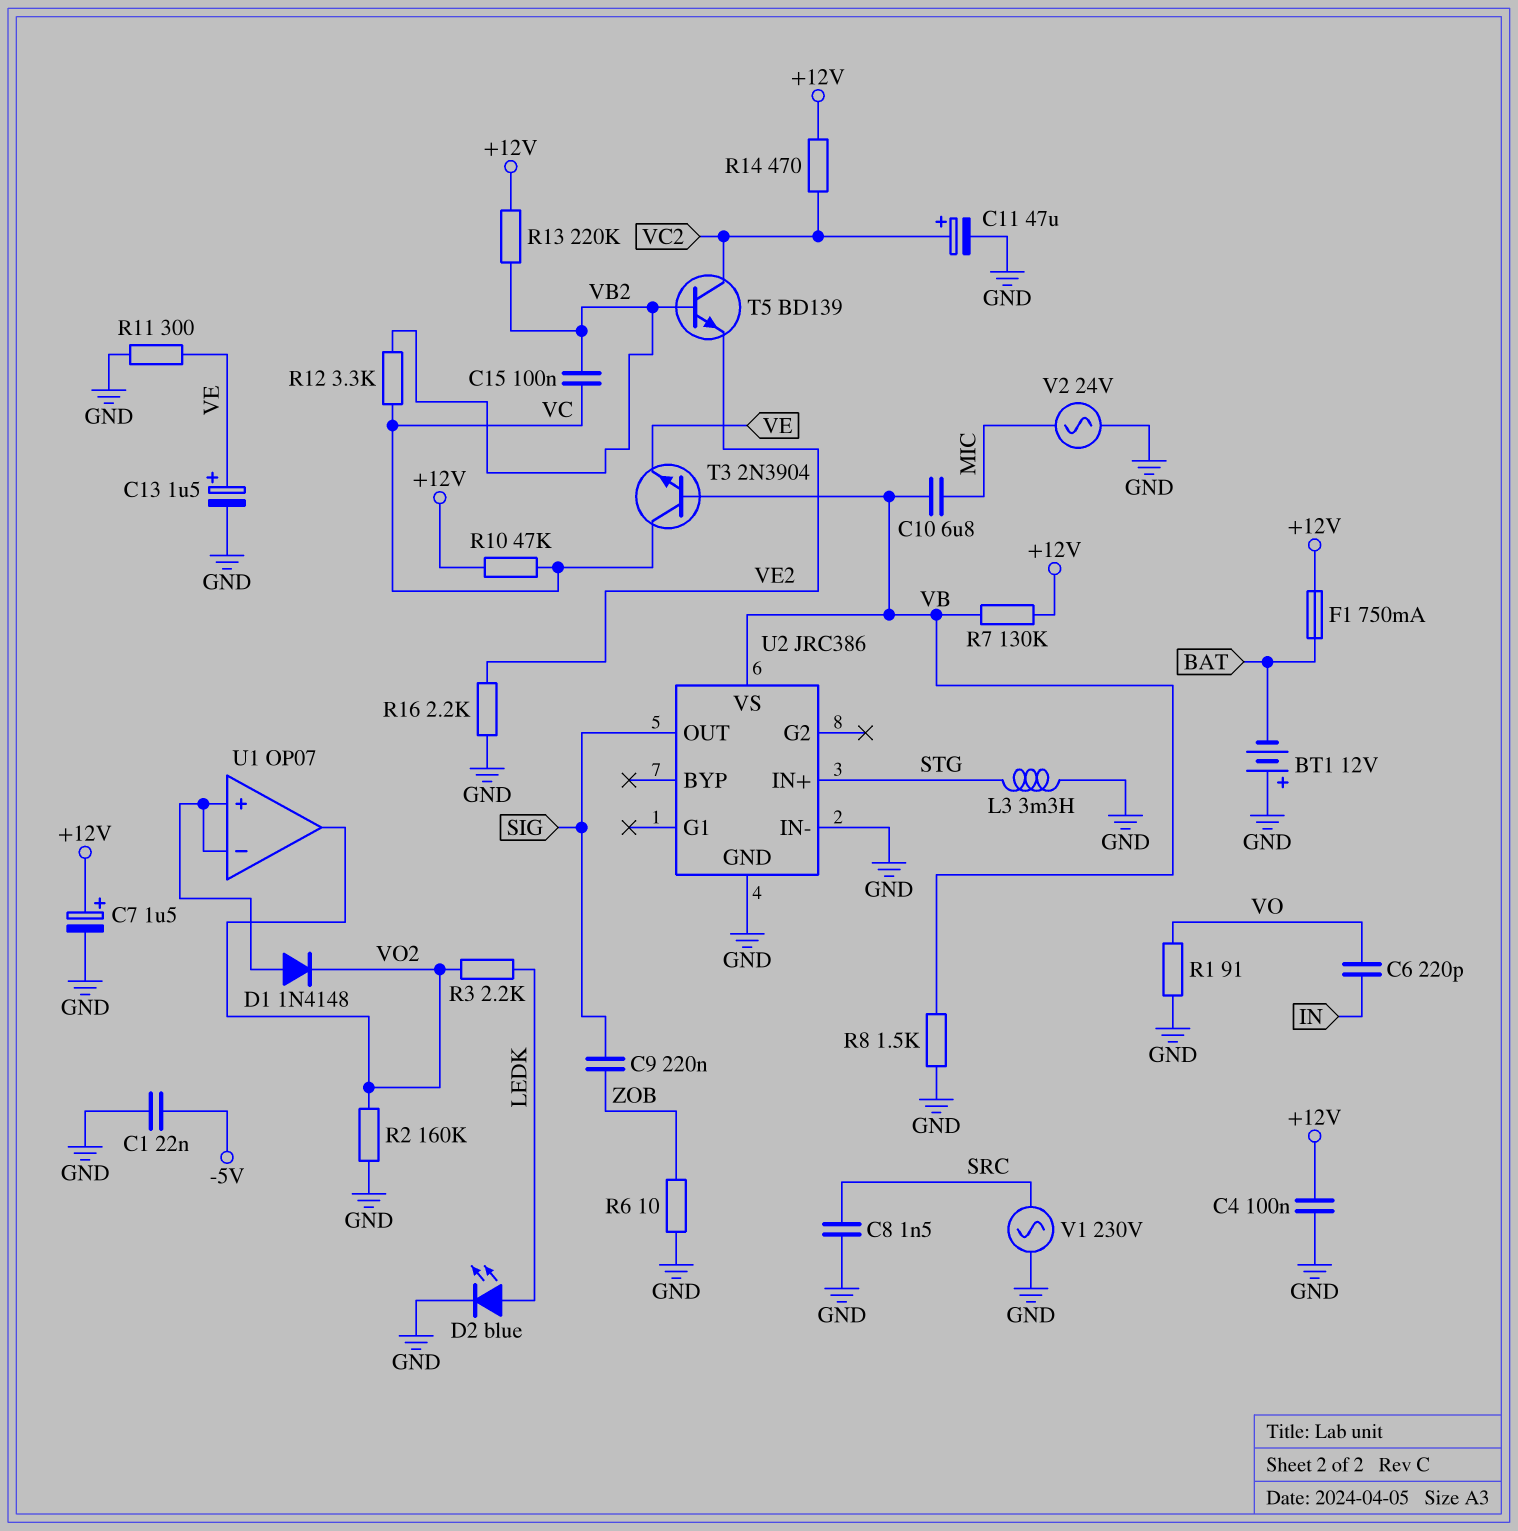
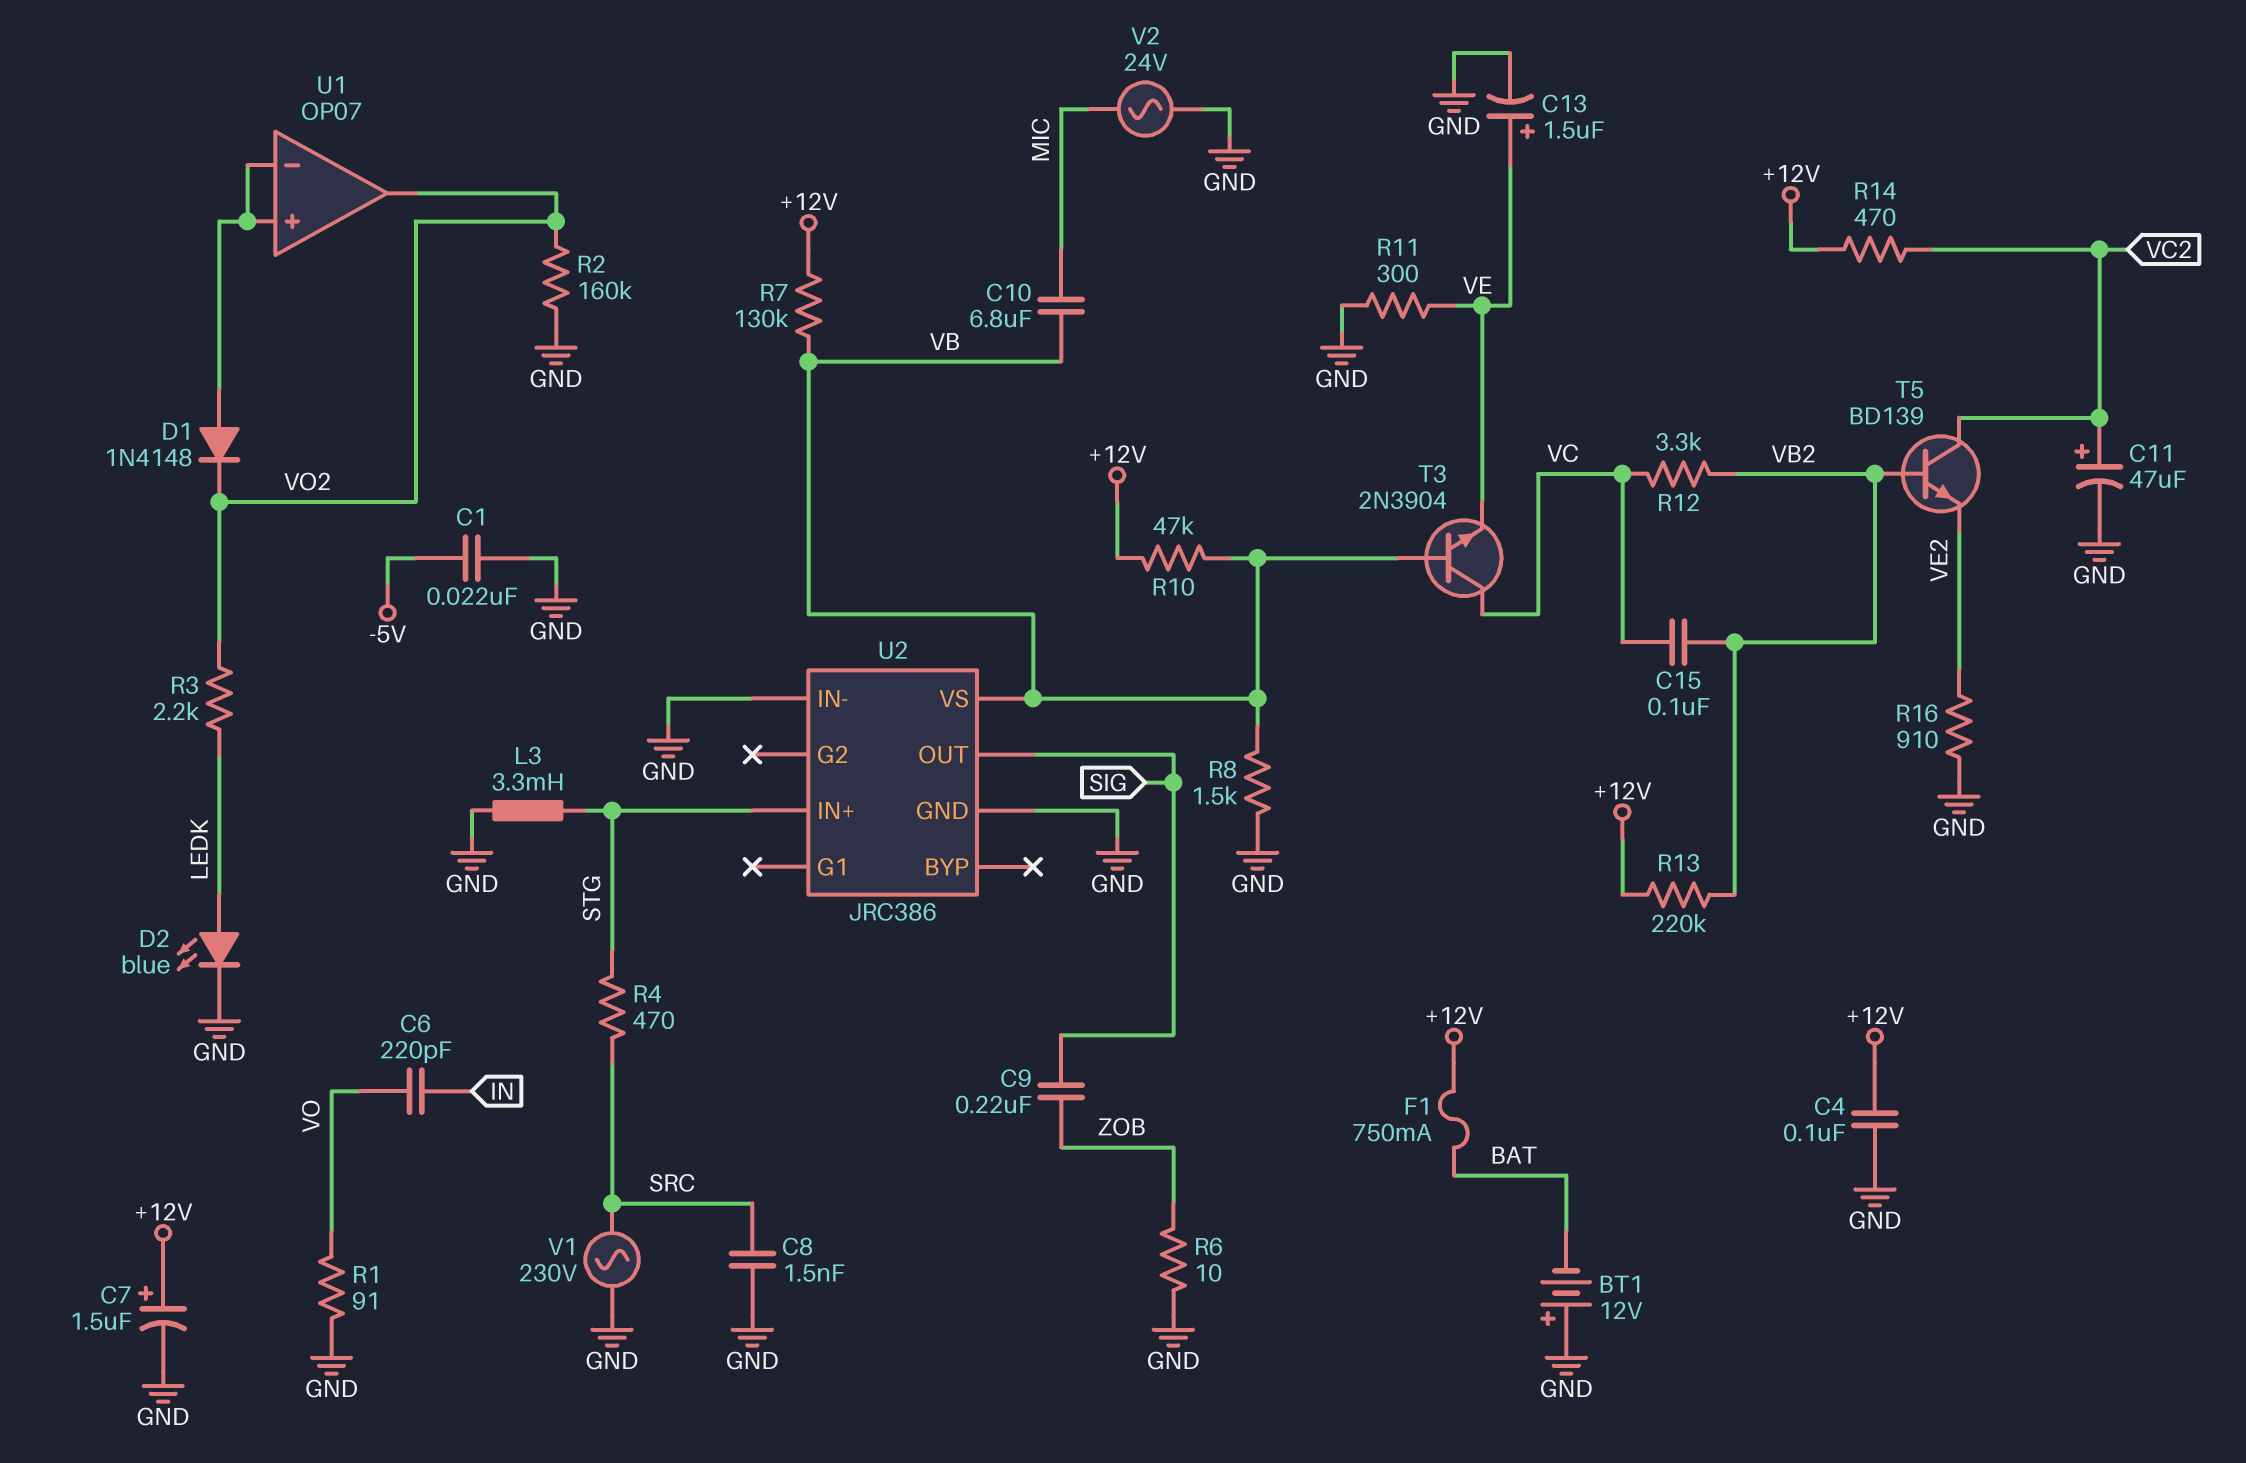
R4: none -> 470 (SRC, STG)
R10: 47k (+12V, VC) -> 47k (+12V, VB)
R16: 2.2k (GND, VE2) -> 910 (GND, VE2)

